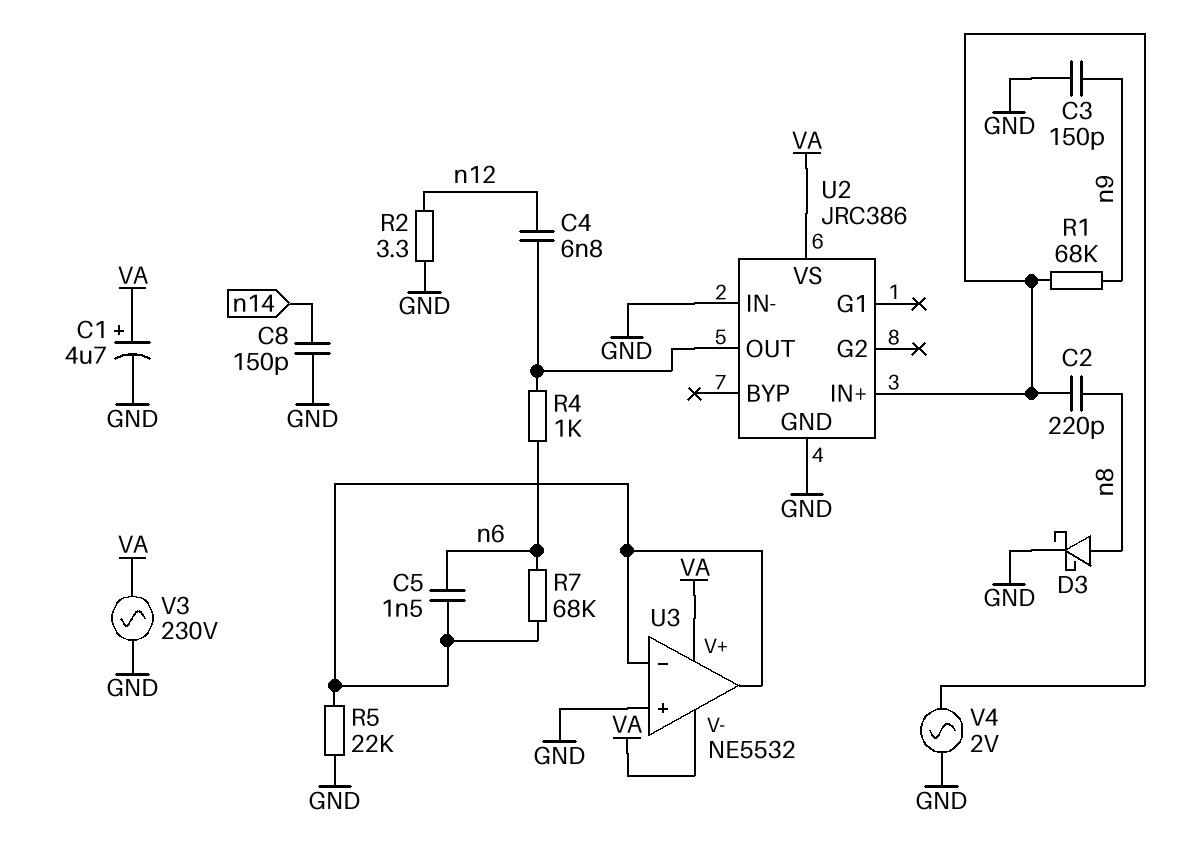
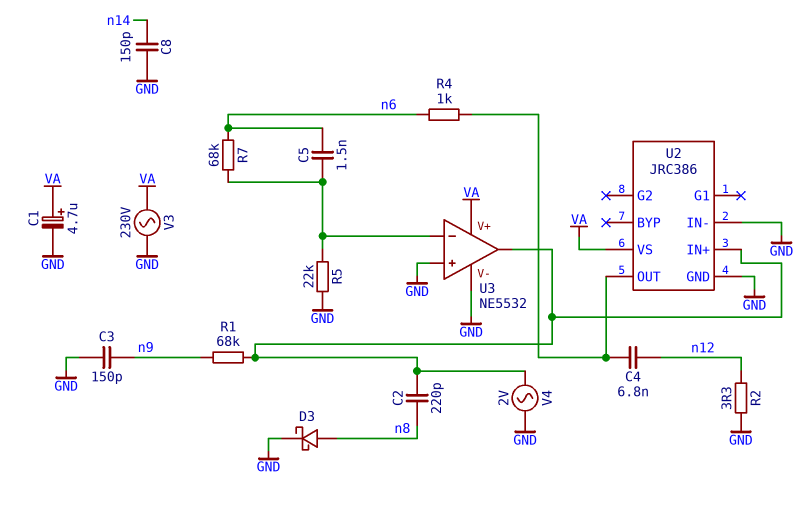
U3 pin V-: VA -> GND
U3 pin out: U3/in- -> U2/IN+

